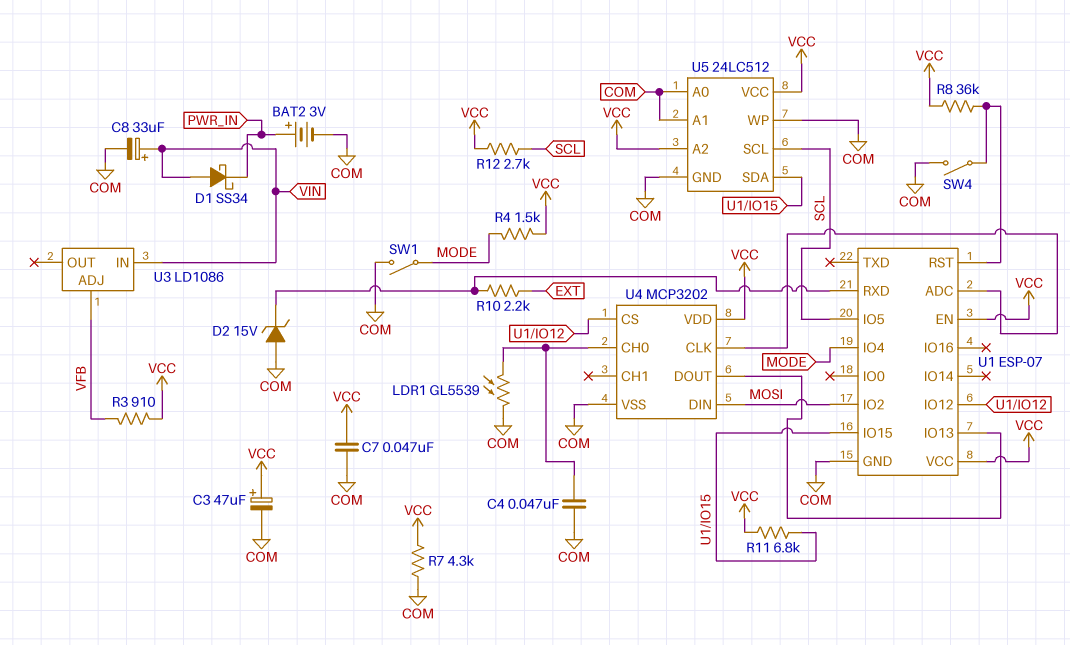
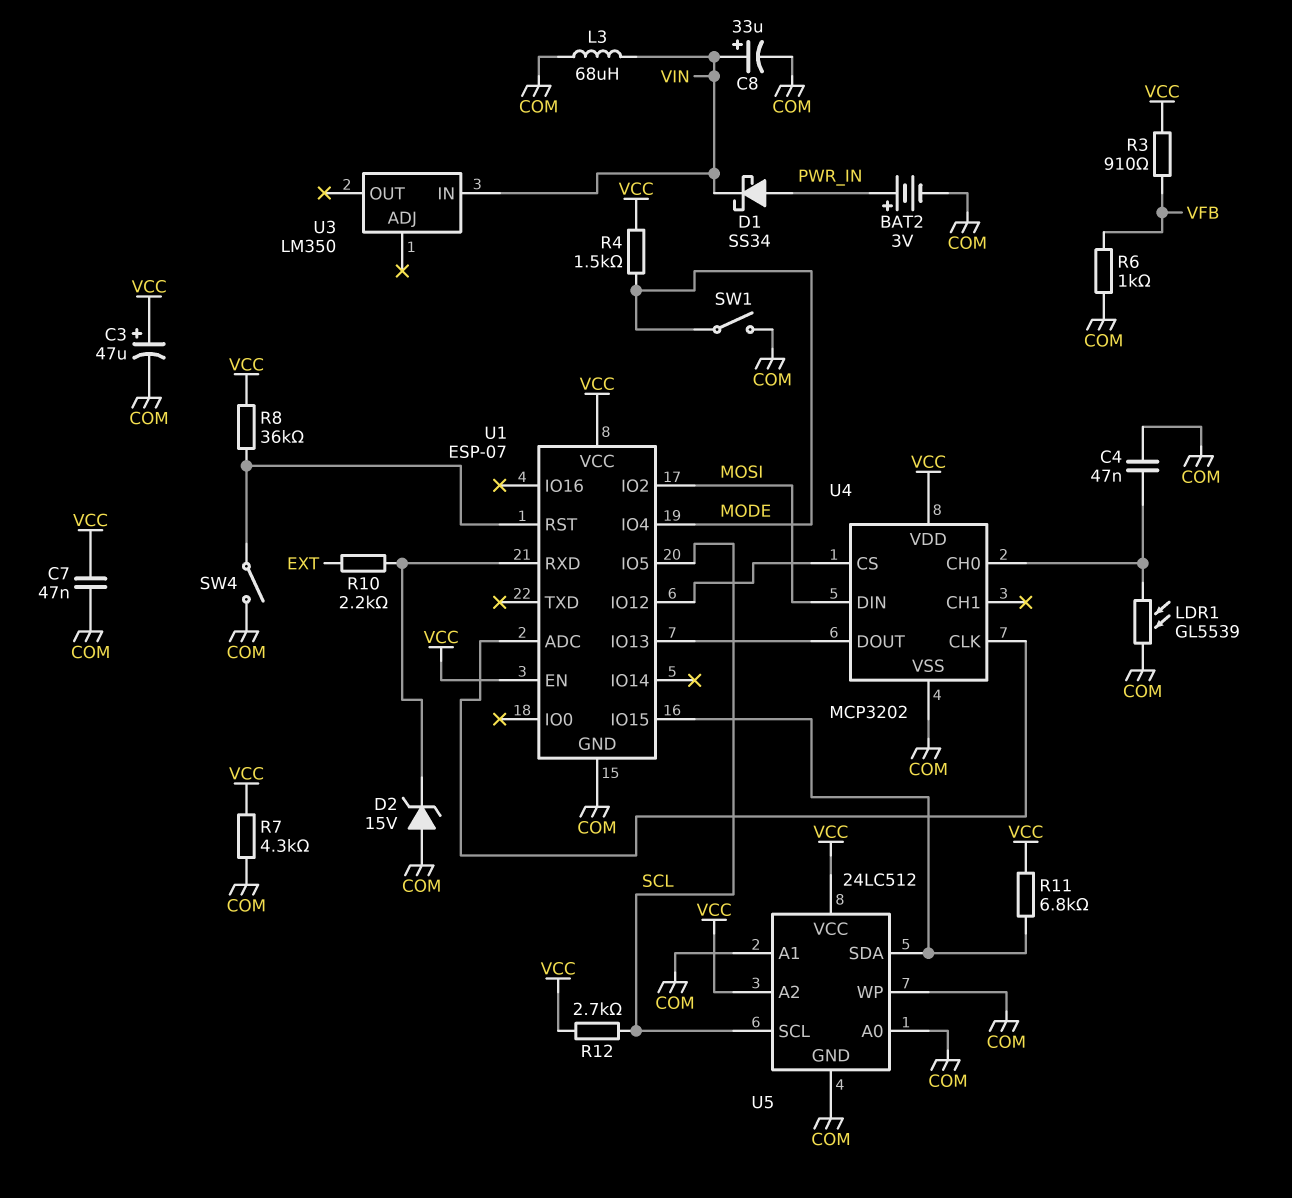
D1: schottky SS34 (A VIN, K PWR_IN) -> schottky SS34 (A PWR_IN, K VIN)
L3: none -> 68uH (COM, VIN)
R6: none -> 1k (COM, VFB)
U3: LD1086 -> LM350
U3 pin ADJ: VFB -> none

